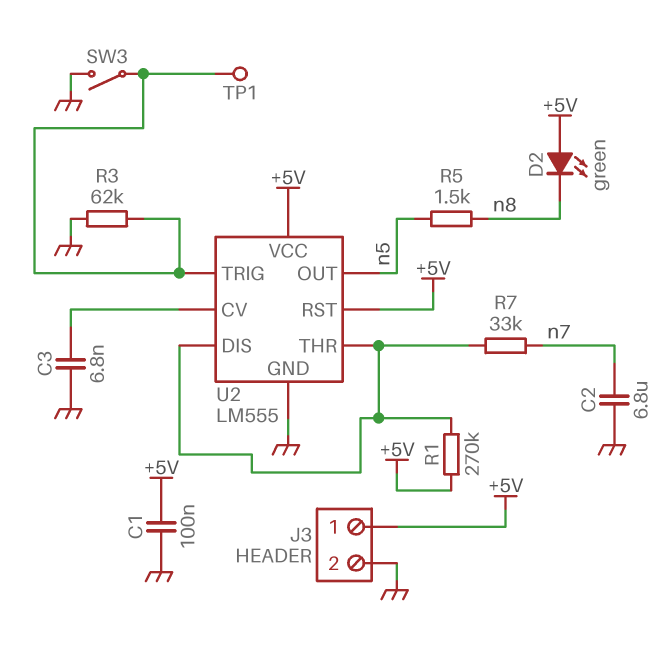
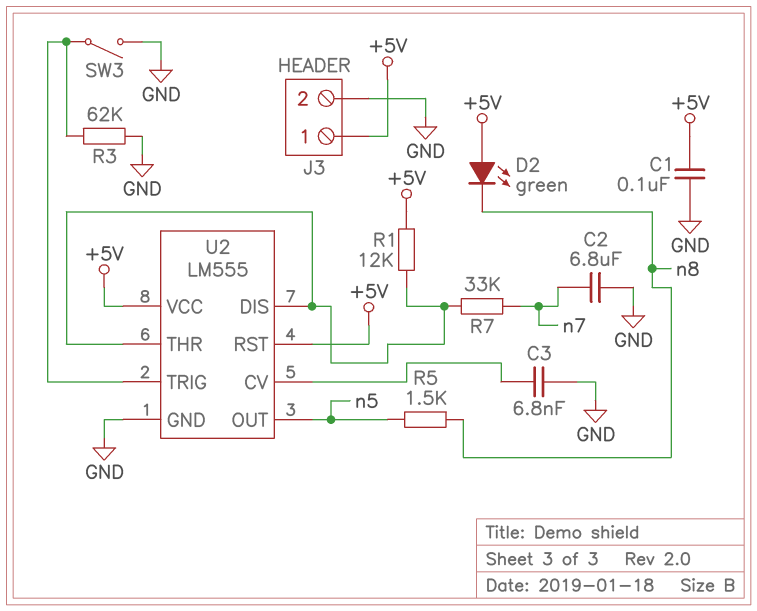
R1: 270k (+5V, U2/DIS) -> 12k (+5V, U2/DIS)
TP1: test point (U2/TRIG) -> none

